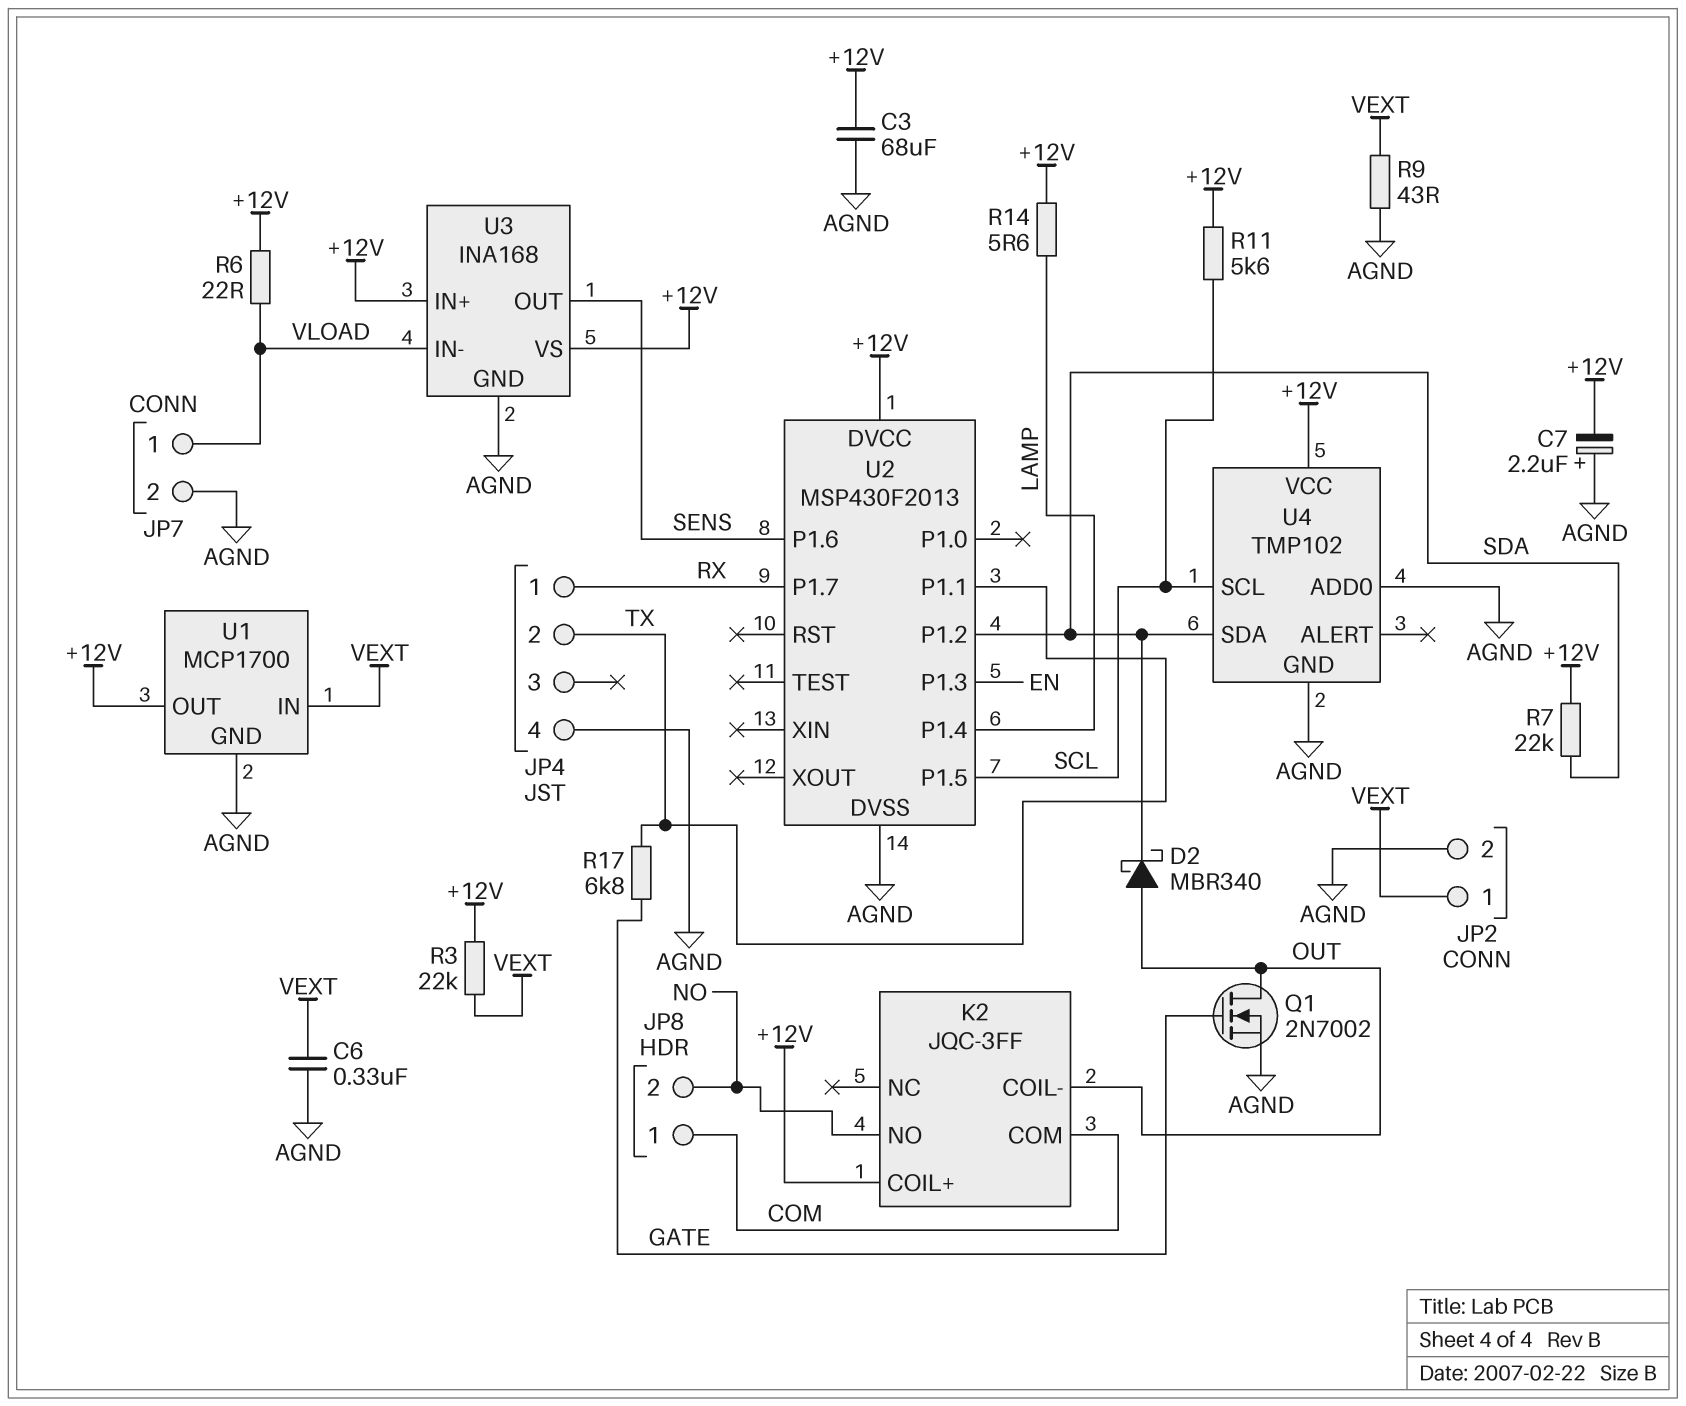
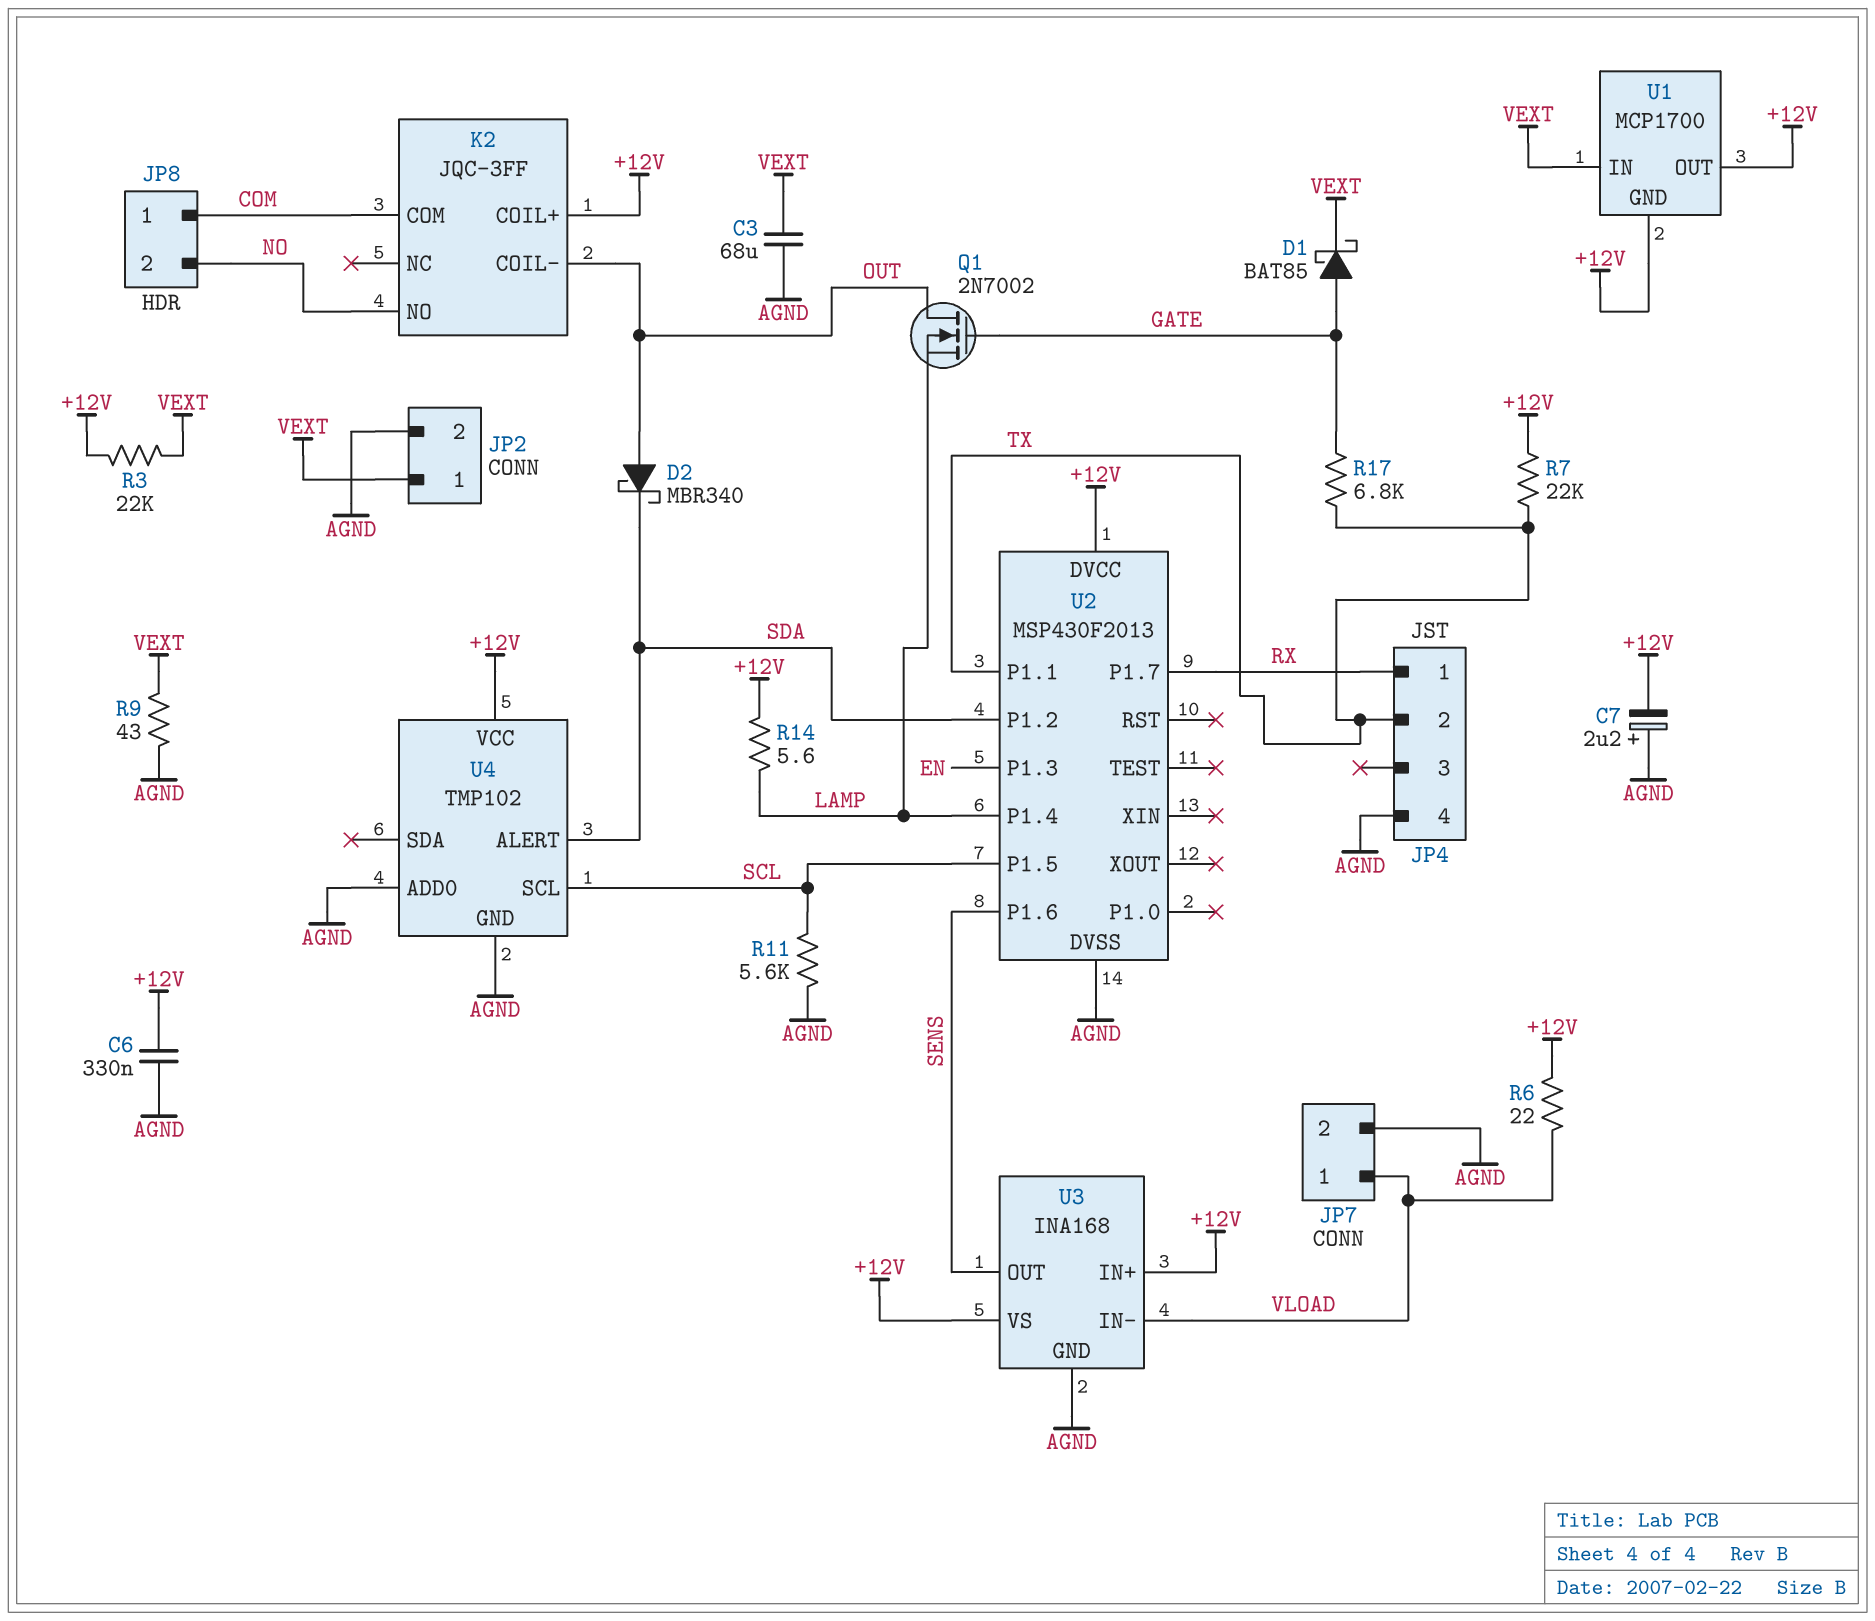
C3: 68uF (+12V, AGND) -> 68uF (AGND, VEXT)
C6: 330nF (AGND, VEXT) -> 330nF (+12V, AGND)
D1: none -> schottky BAT85 (A GATE, K VEXT)
Q1: NMOS 2N7002 (G GATE, D OUT, S AGND) -> NMOS 2N7002 (G GATE, D OUT, S LAMP)
R7: 22k (+12V, SDA) -> 22k (+12V, TX)
R11: 5.6k (+12V, SCL) -> 5.6k (AGND, SCL)
U1 pin GND: AGND -> +12V
U4 pin ALERT: none -> SDA
U4 pin SDA: SDA -> none

